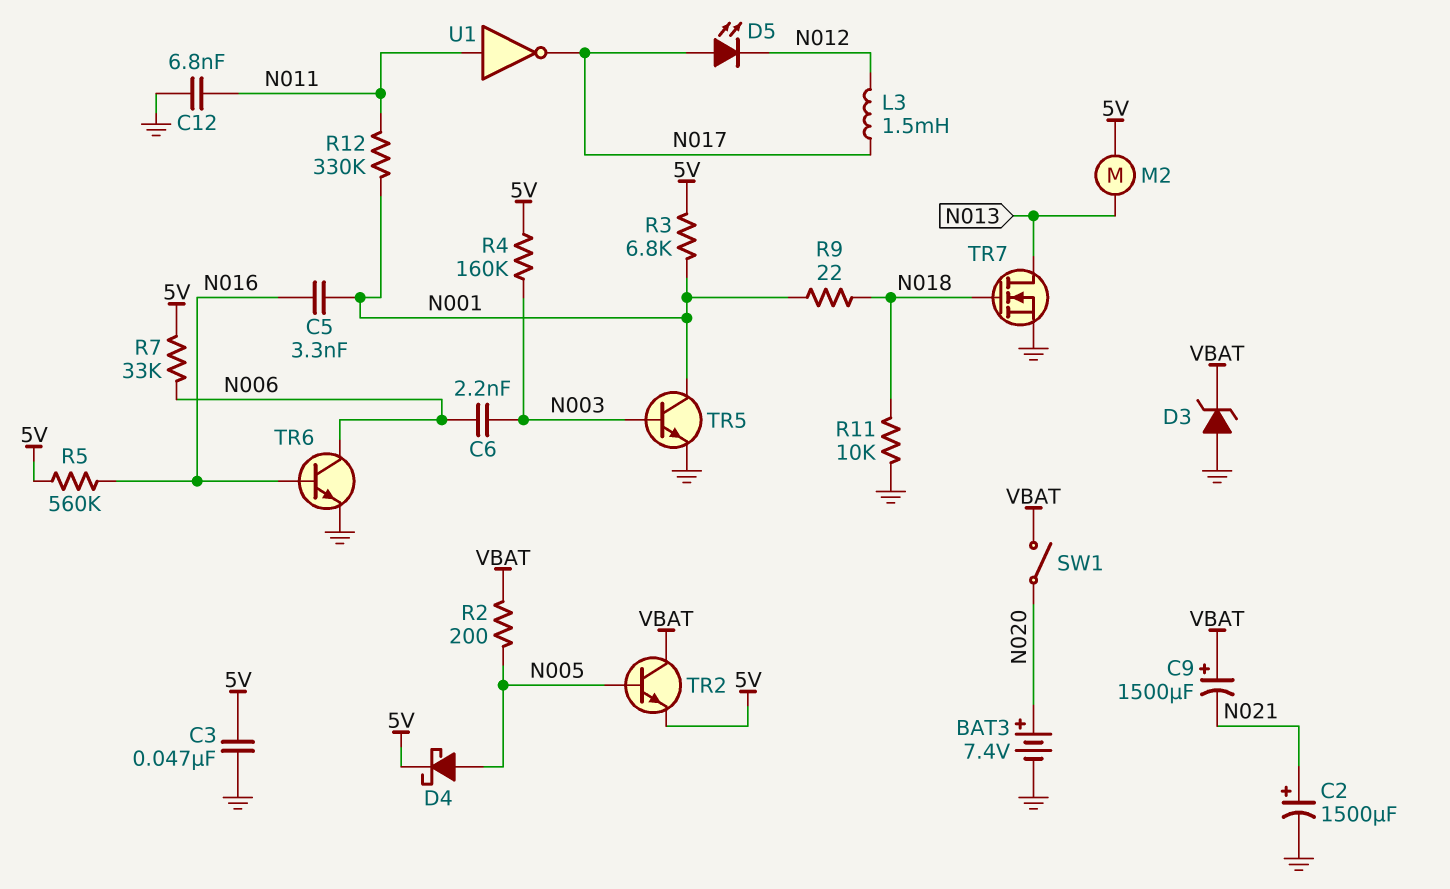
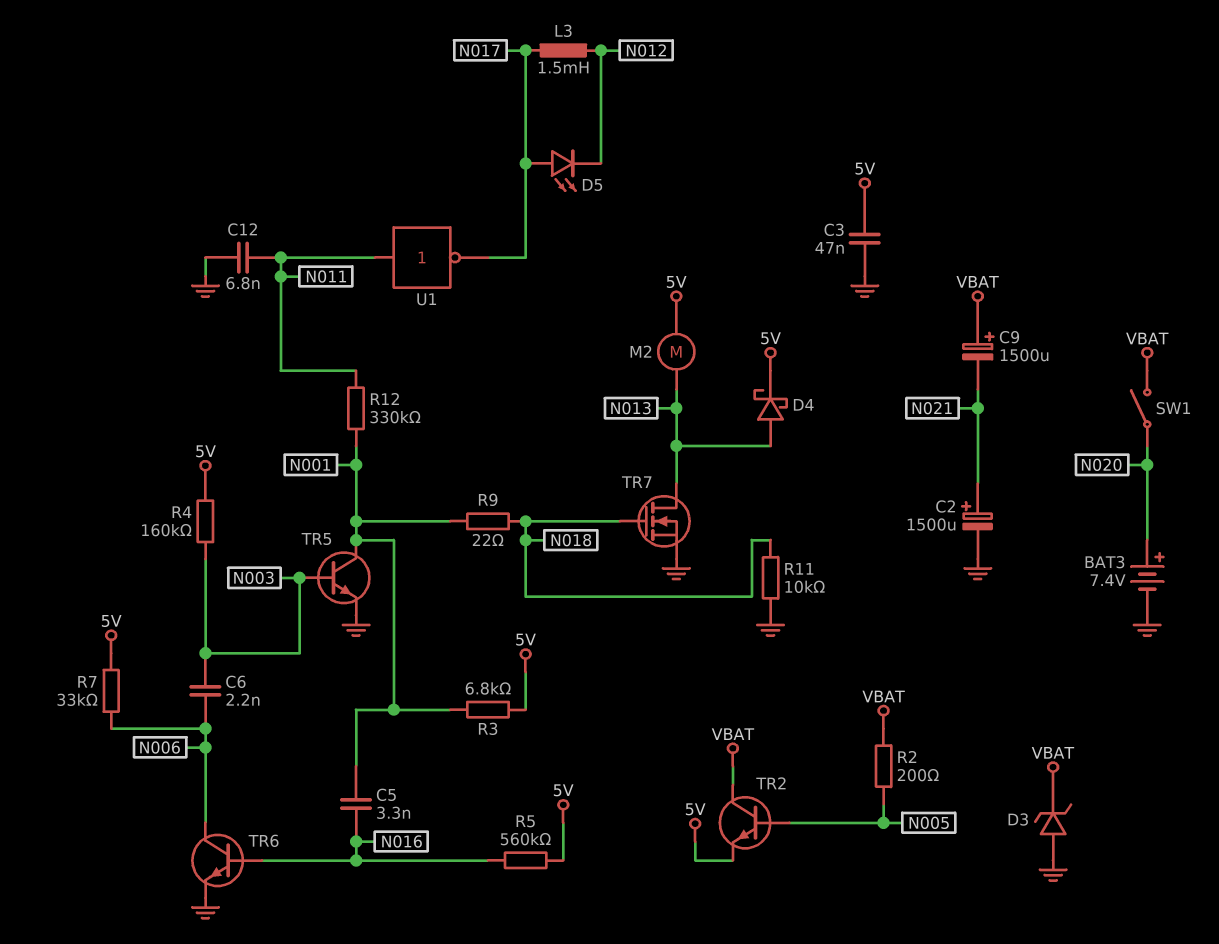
D4: schottky (A N005, K 5V) -> schottky (A N013, K 5V)

